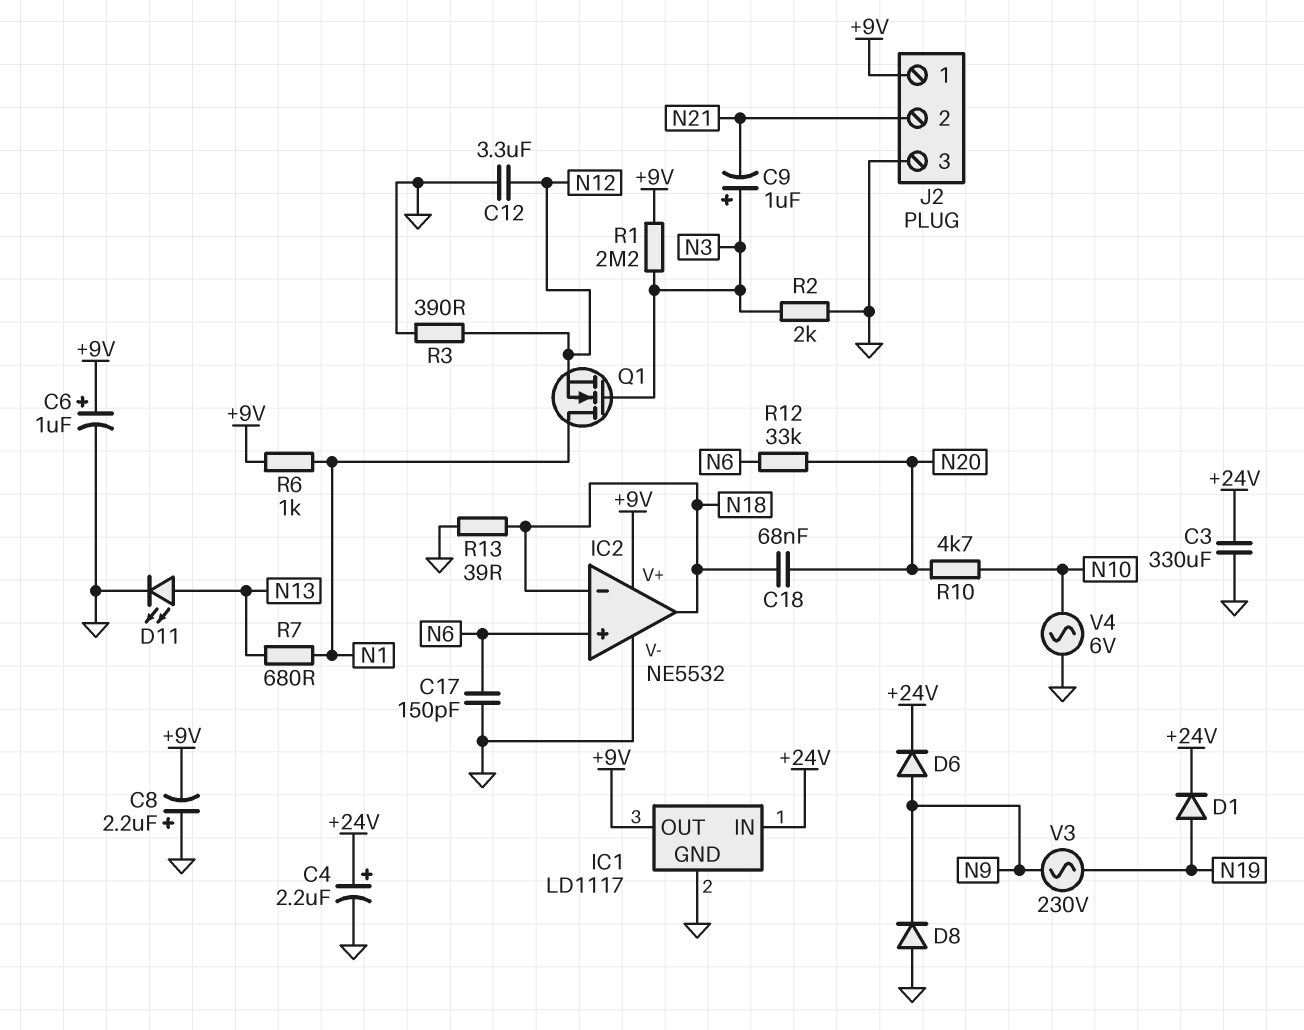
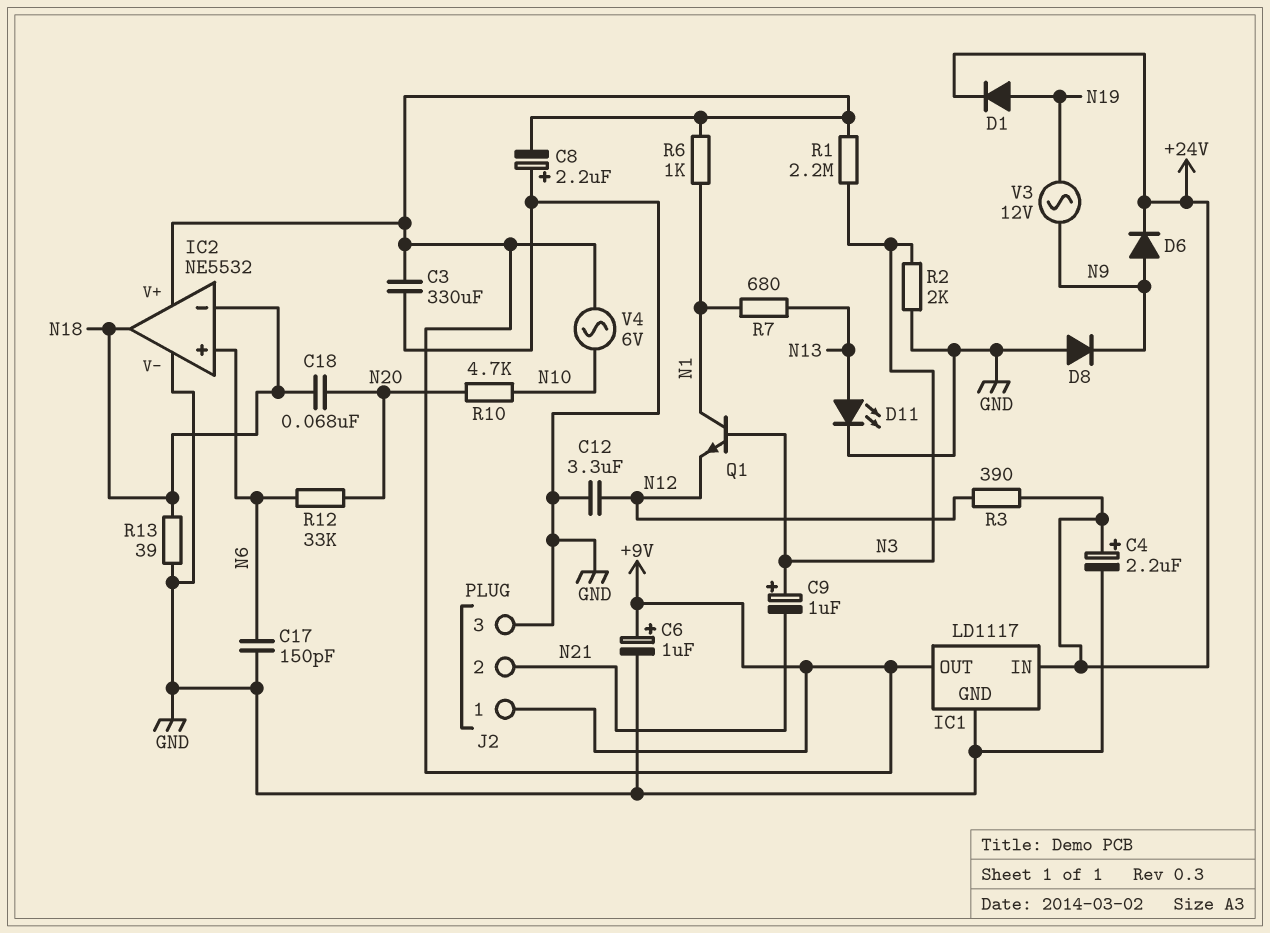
C3: 330uF (+24V, GND) -> 330uF (+9V, GND)
Q1: NMOS (G N3, D N1, S N12) -> NPN (B N3, C N1, E N12)
R3: 390 (GND, N12) -> 390 (+24V, N12)
V3: AC 230V (N9, N19) -> AC 12V (N9, N19)
V4: AC 6V (GND, N10) -> AC 6V (+9V, N10)

